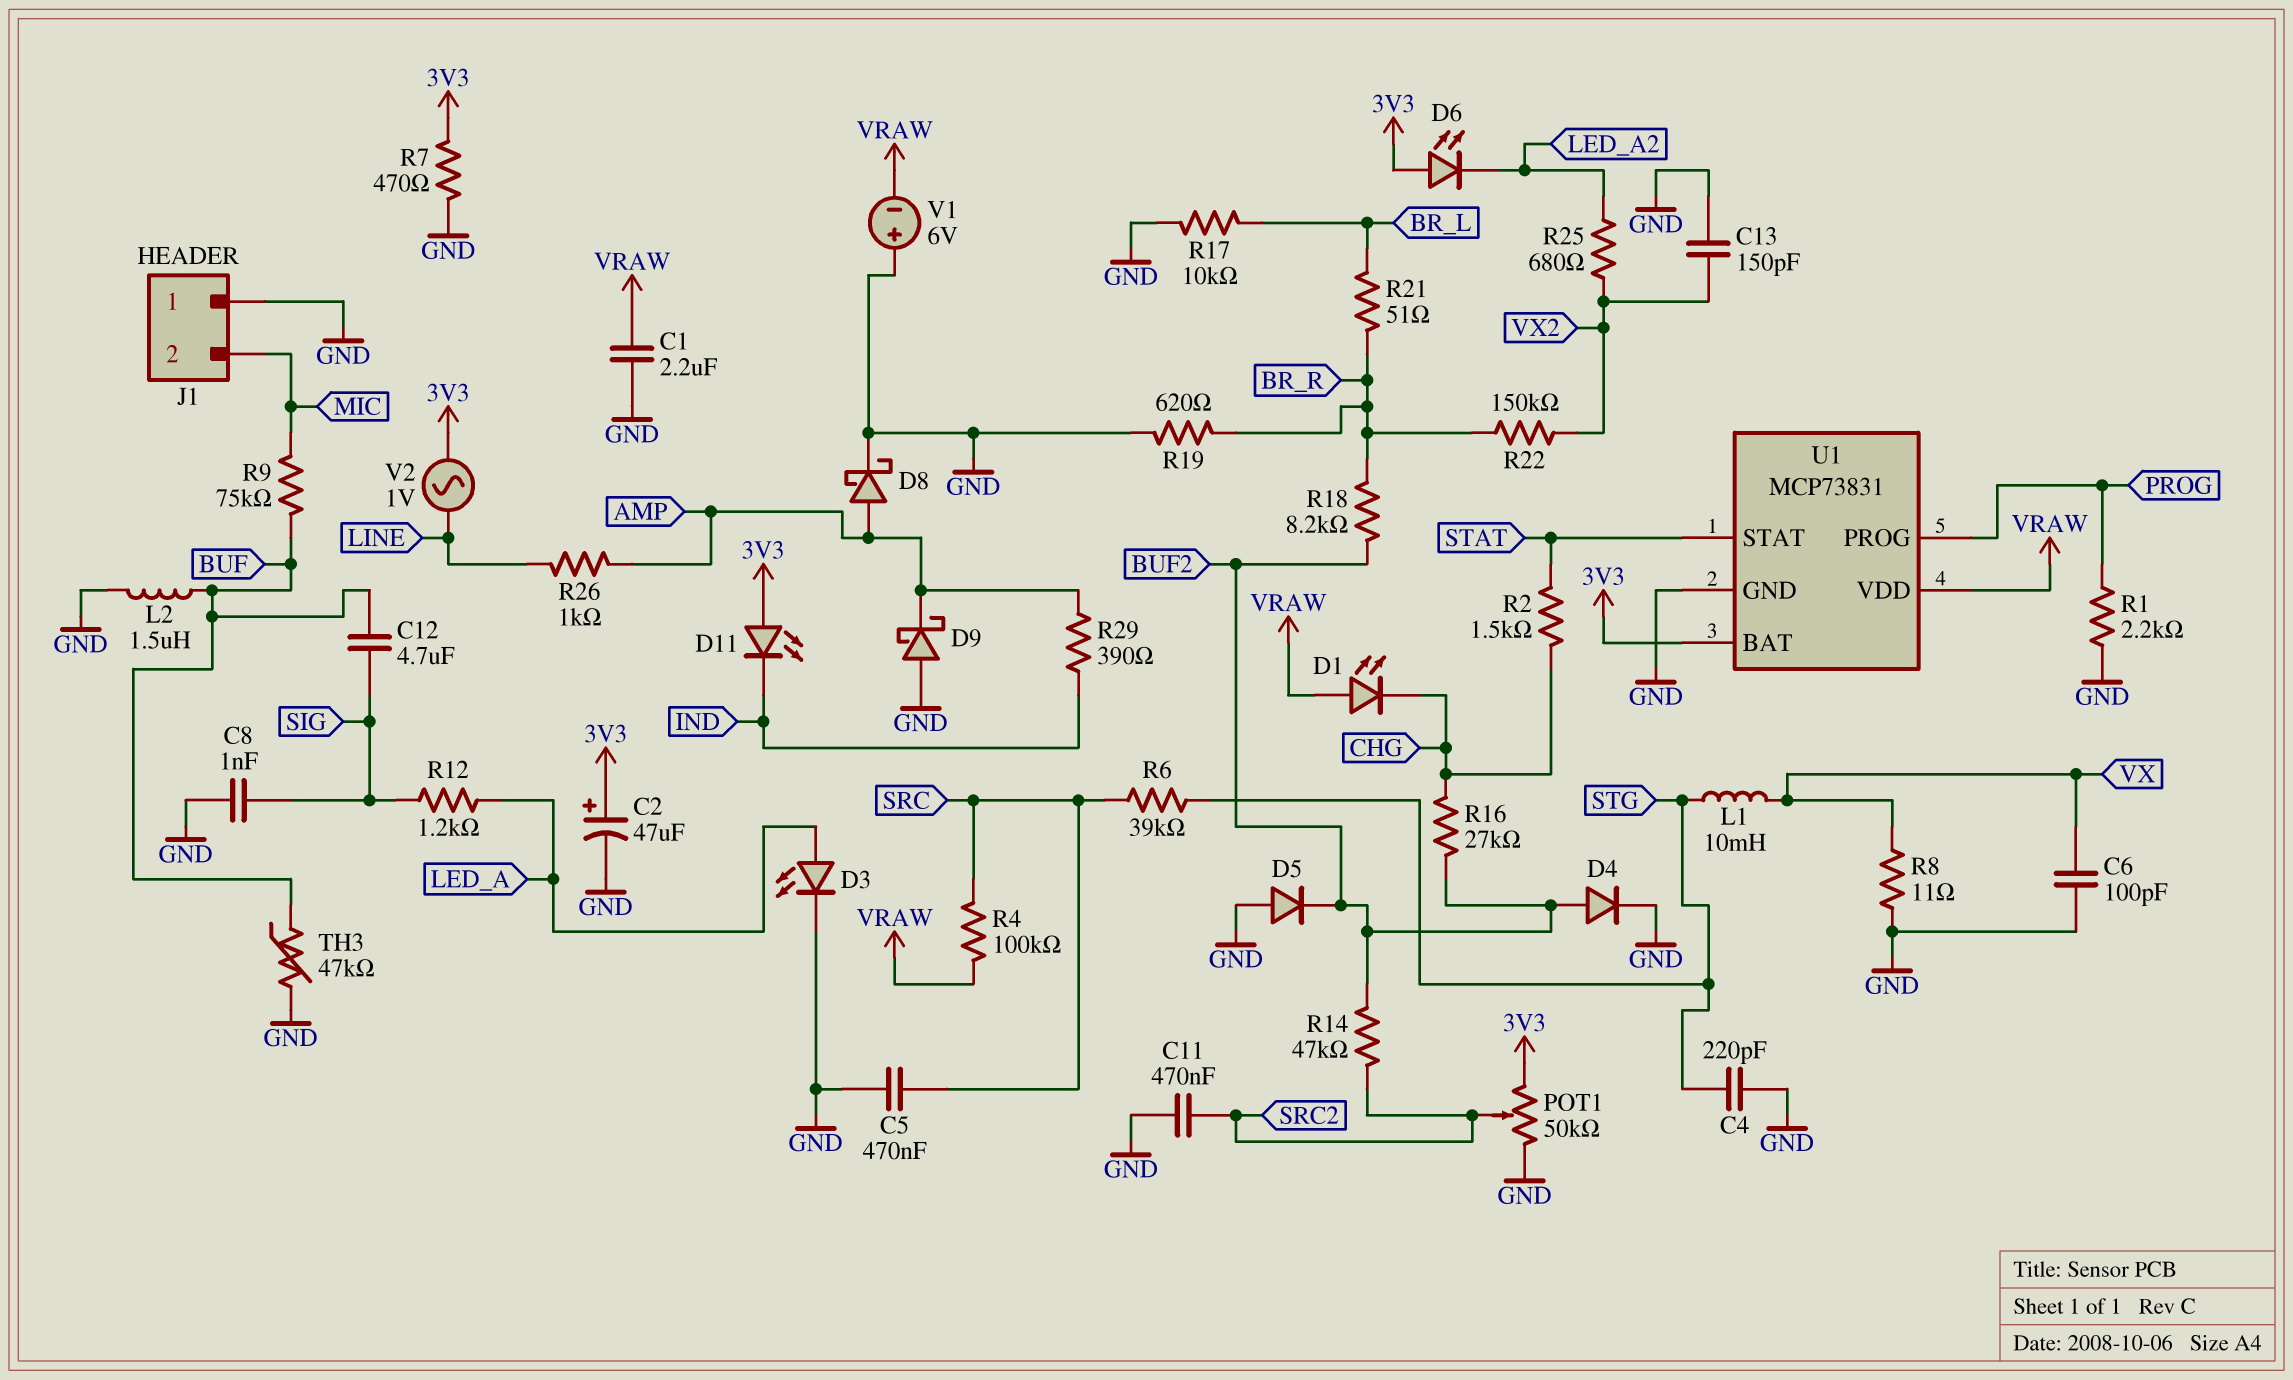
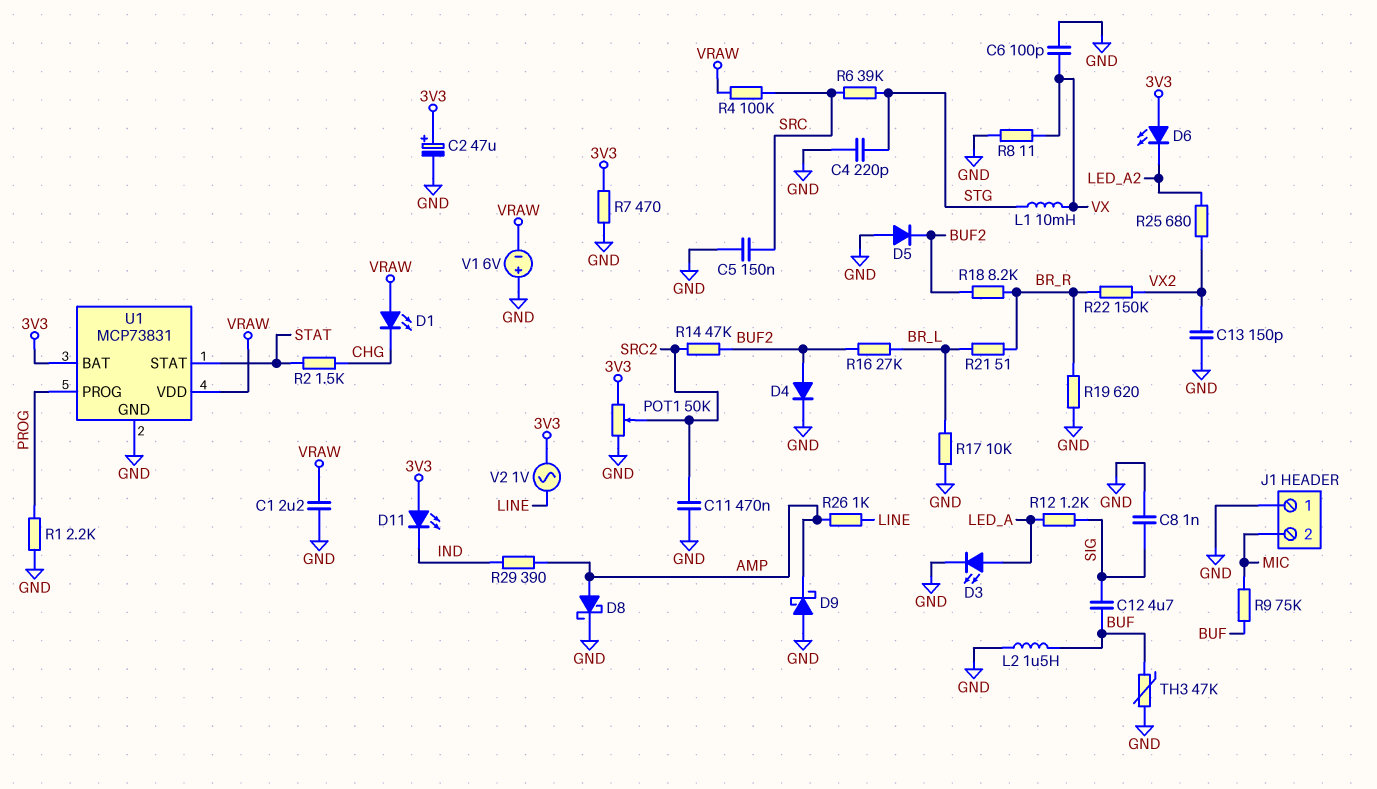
C5: 470nF (GND, SRC) -> 150nF (GND, SRC)
R16: 27k (BUF2, CHG) -> 27k (BR_L, BUF2)

